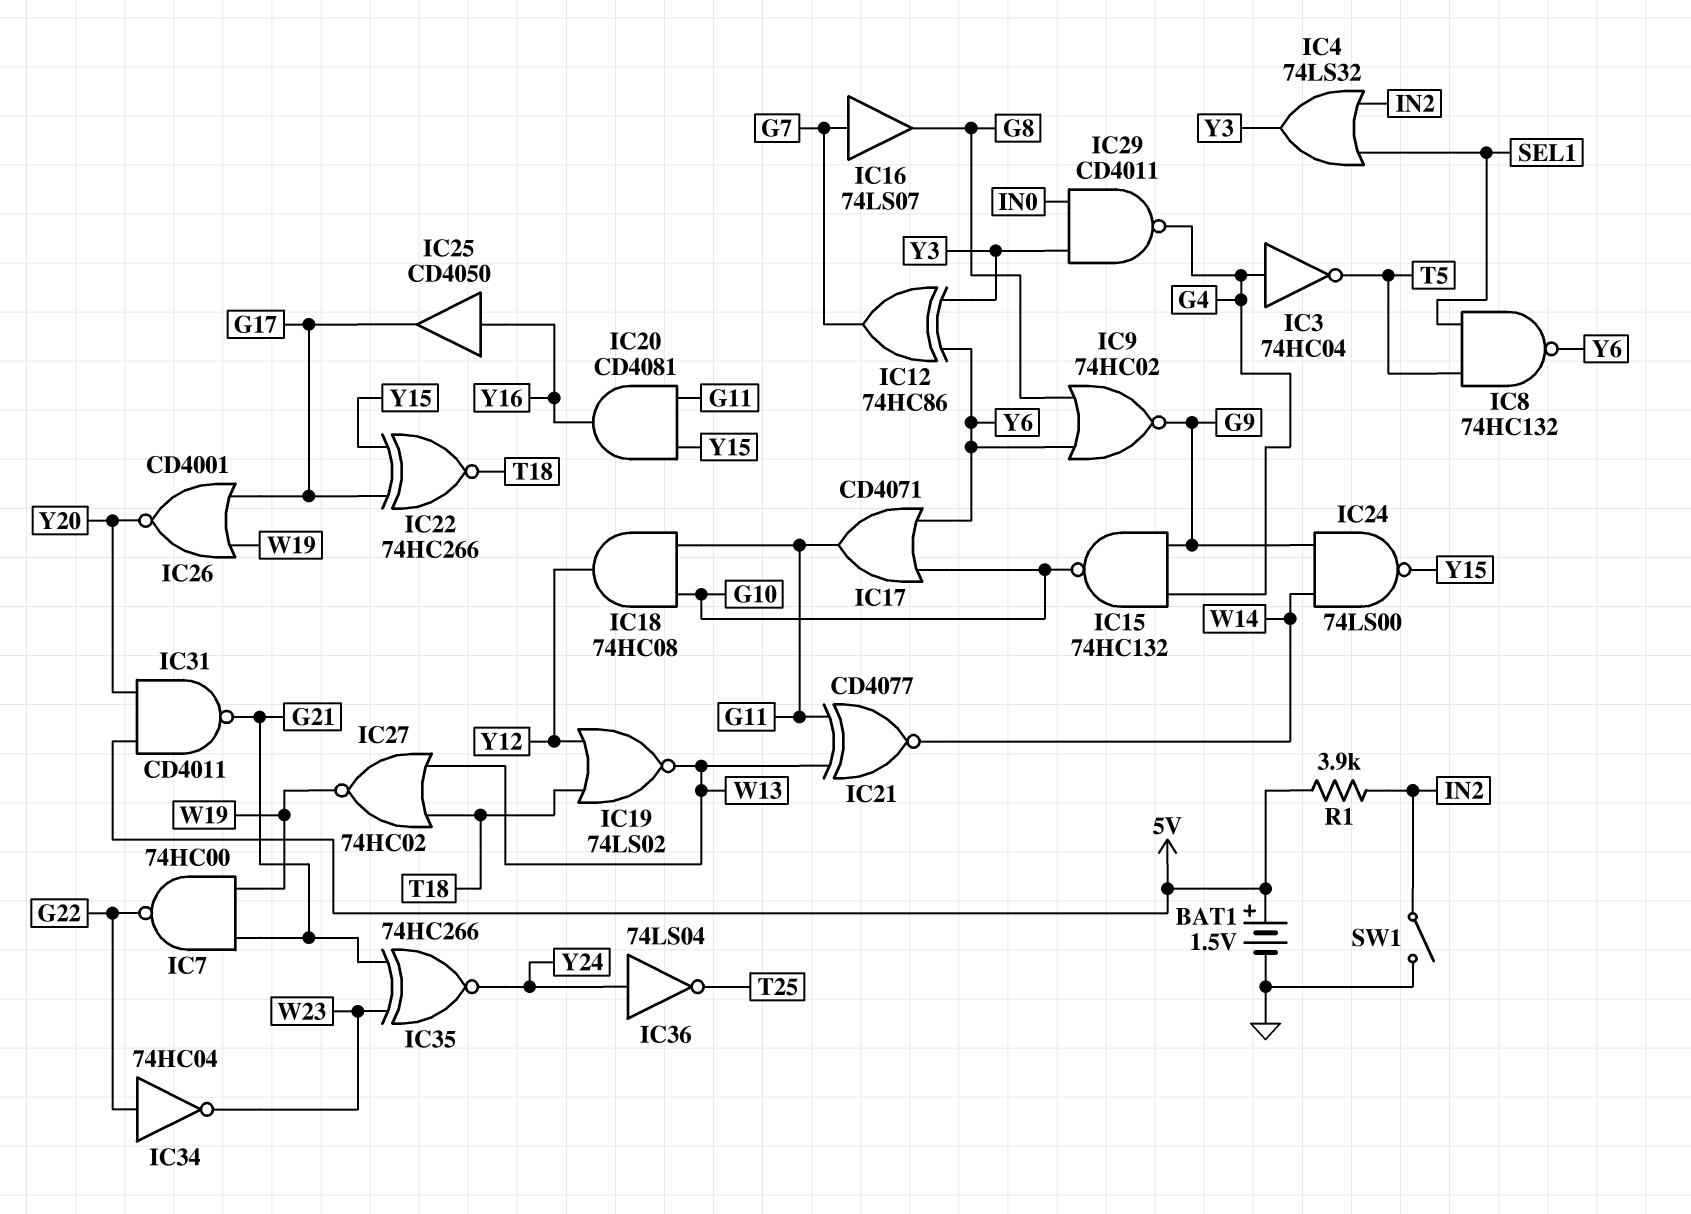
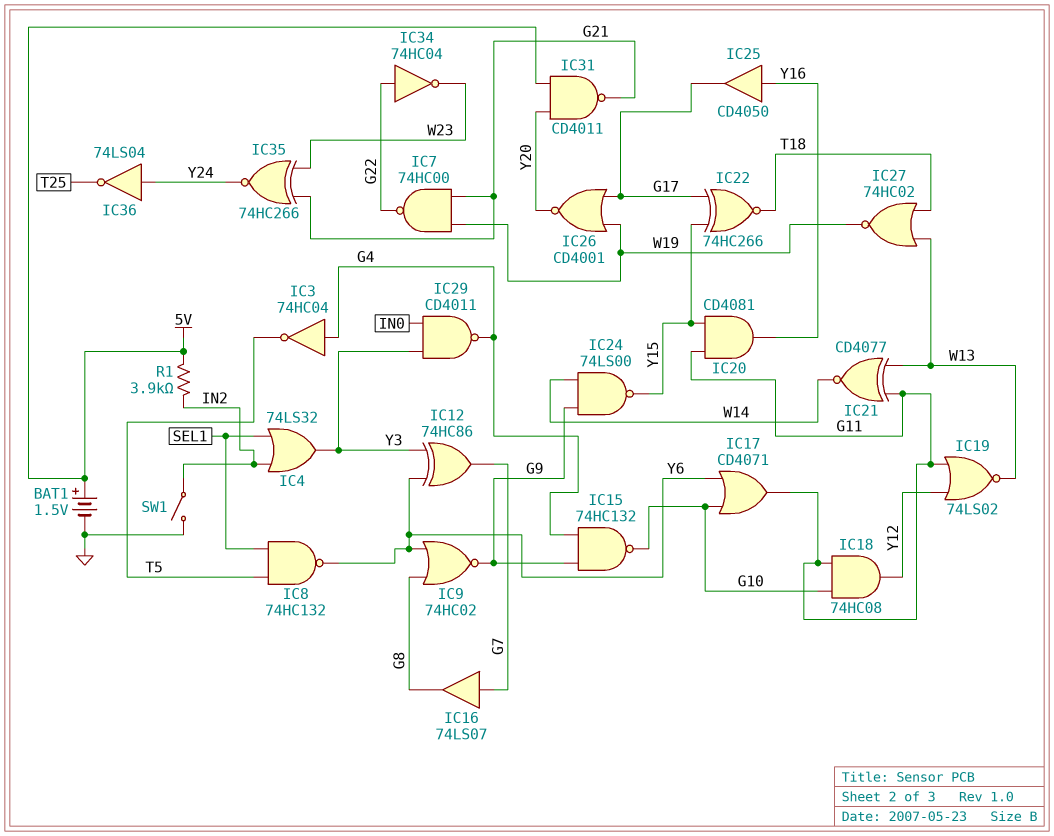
IC19: NOR 74LS02 (in T18, in Y12, out W13) -> NOR 74LS02 (in G11, in Y12, out W13)

